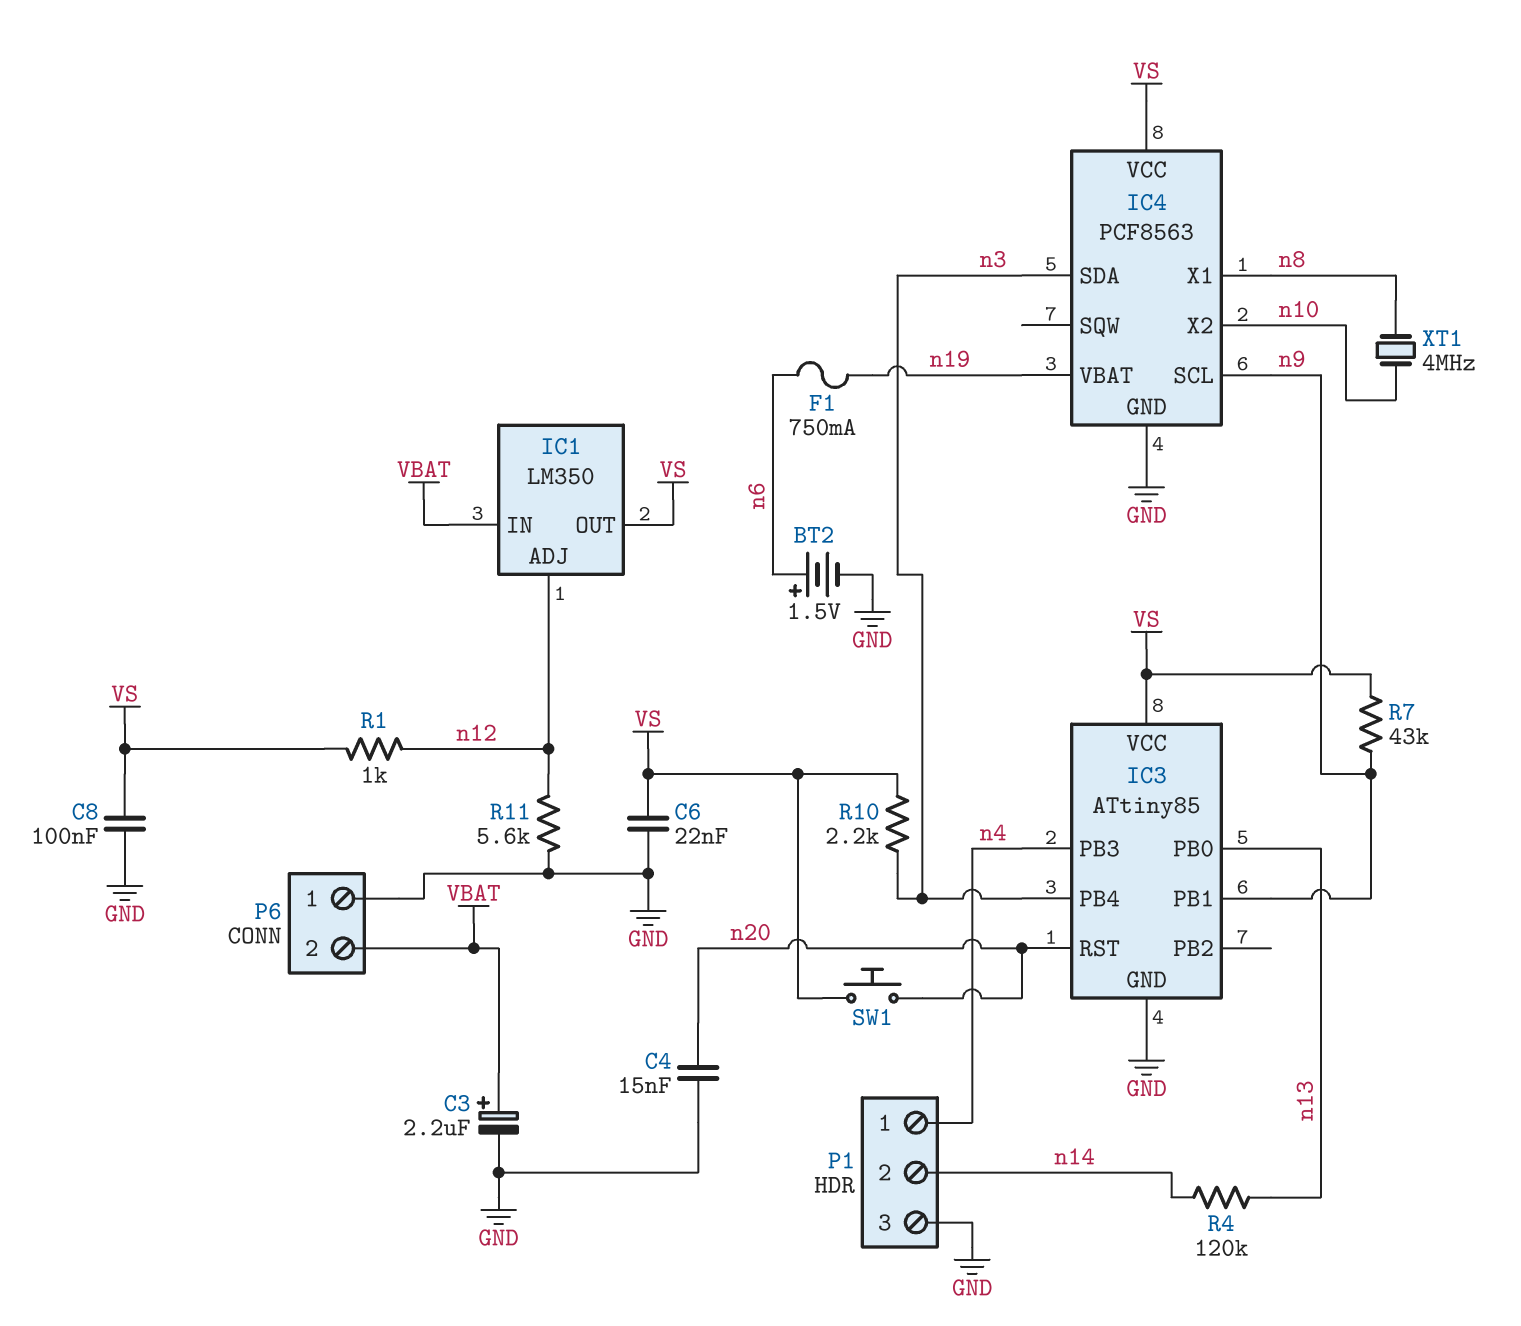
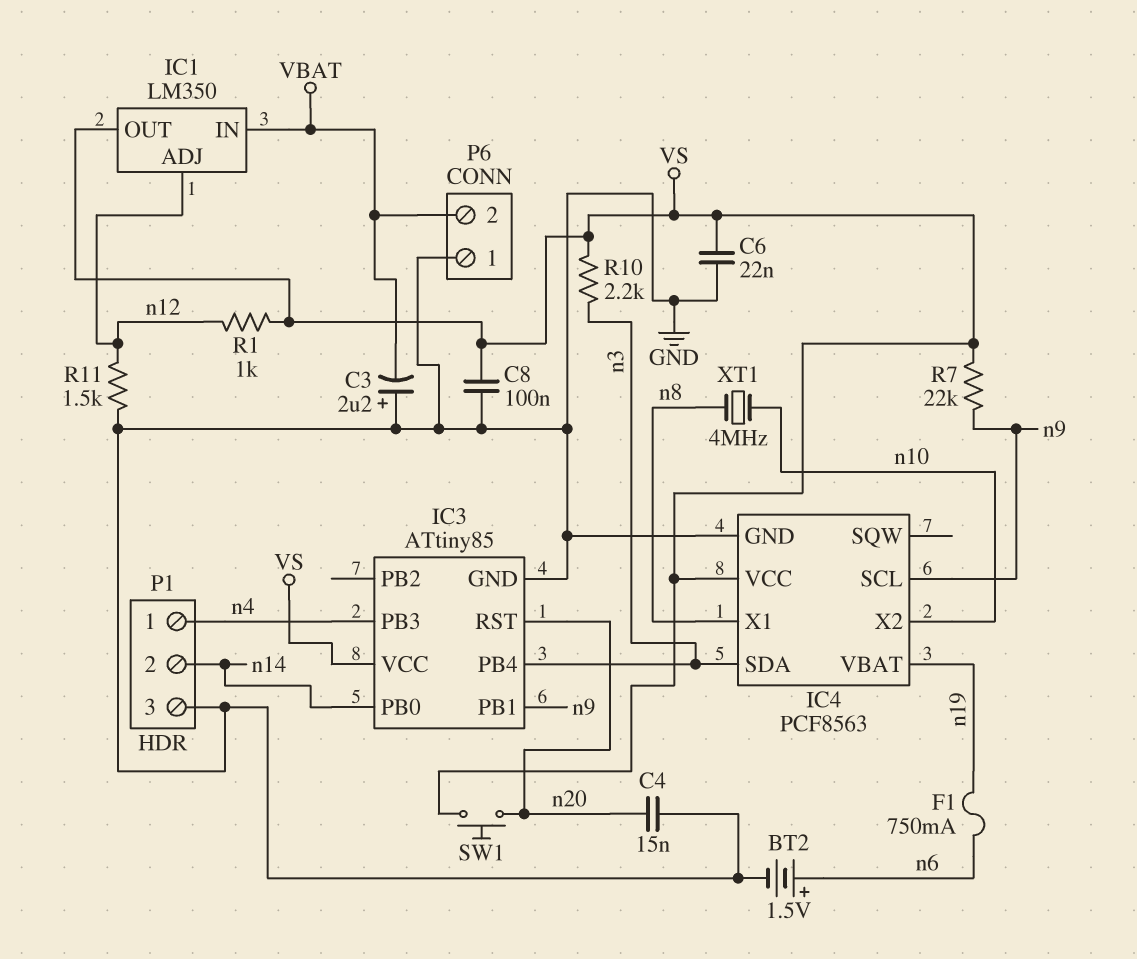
C3: 2.2uF (plus VBAT, minus GND) -> 2.2uF (plus GND, minus VBAT)
IC3 pin PB0: n13 -> n14
R4: 120k (n13, n14) -> none
R7: 43k (VS, n9) -> 22k (VS, n9)
R11: 5.6k (GND, n12) -> 1.5k (GND, n12)

